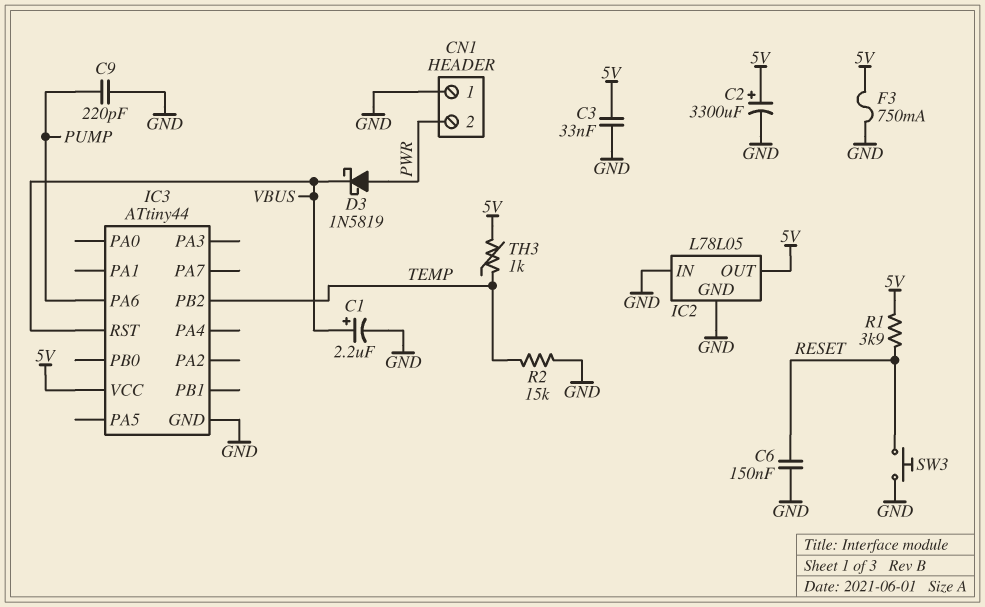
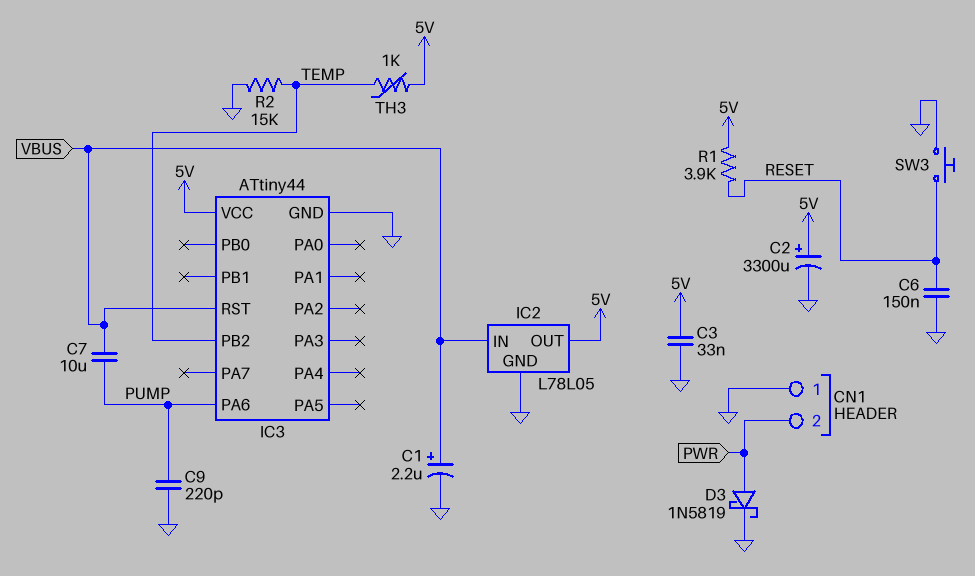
C7: none -> 10uF (PUMP, VBUS)
D3: schottky 1N5819 (A PWR, K VBUS) -> schottky 1N5819 (A PWR, K GND)
F3: 750mA (5V, GND) -> none
IC2 pin IN: GND -> VBUS

